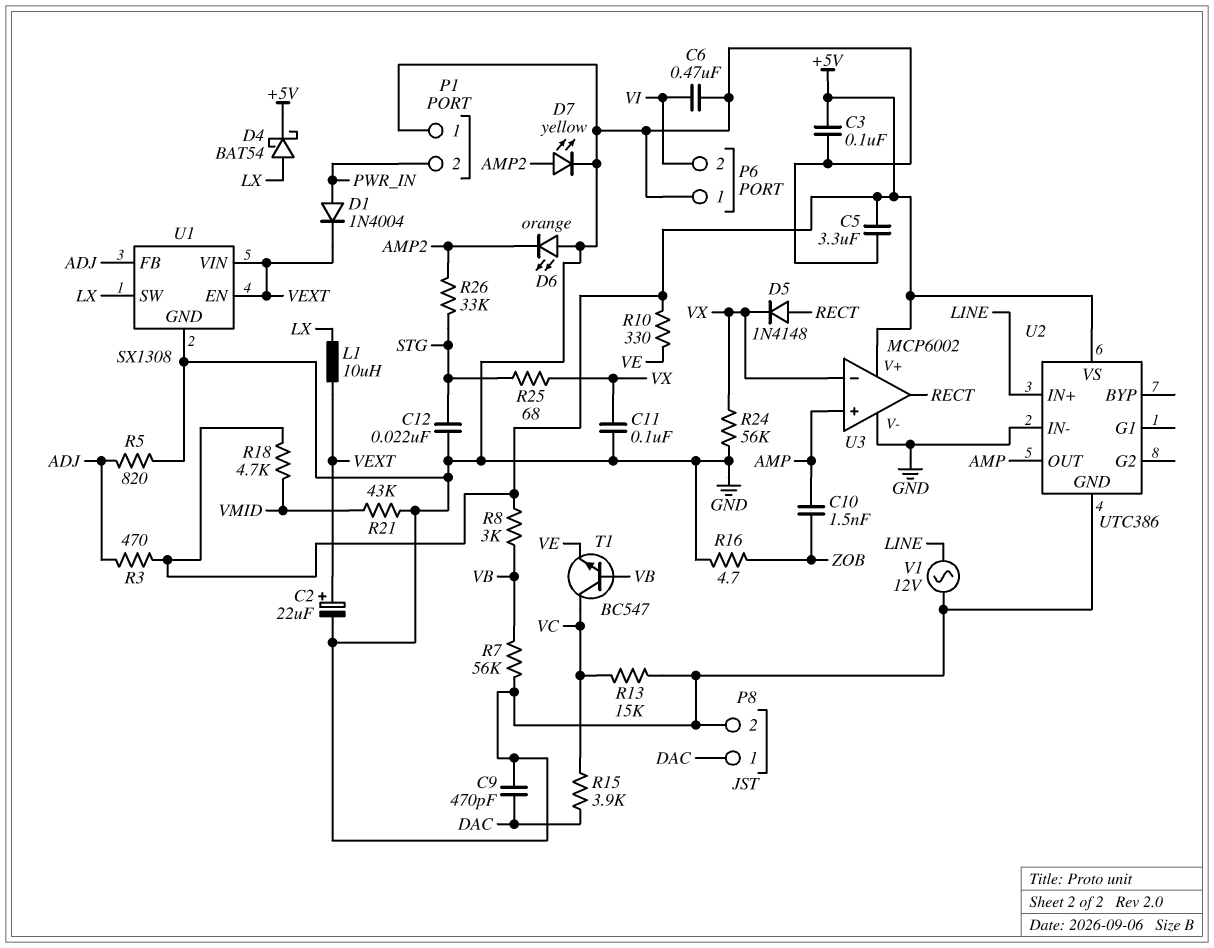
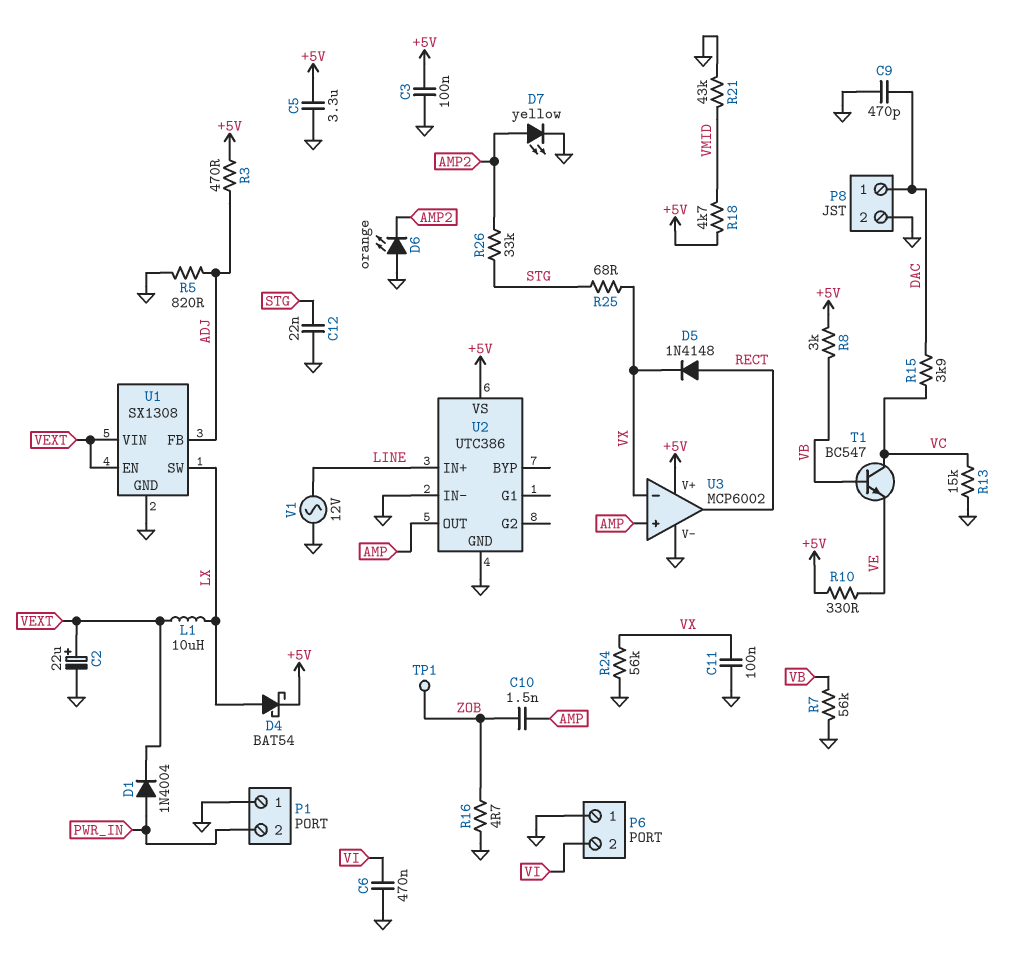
TP1: none -> test point (ZOB)

